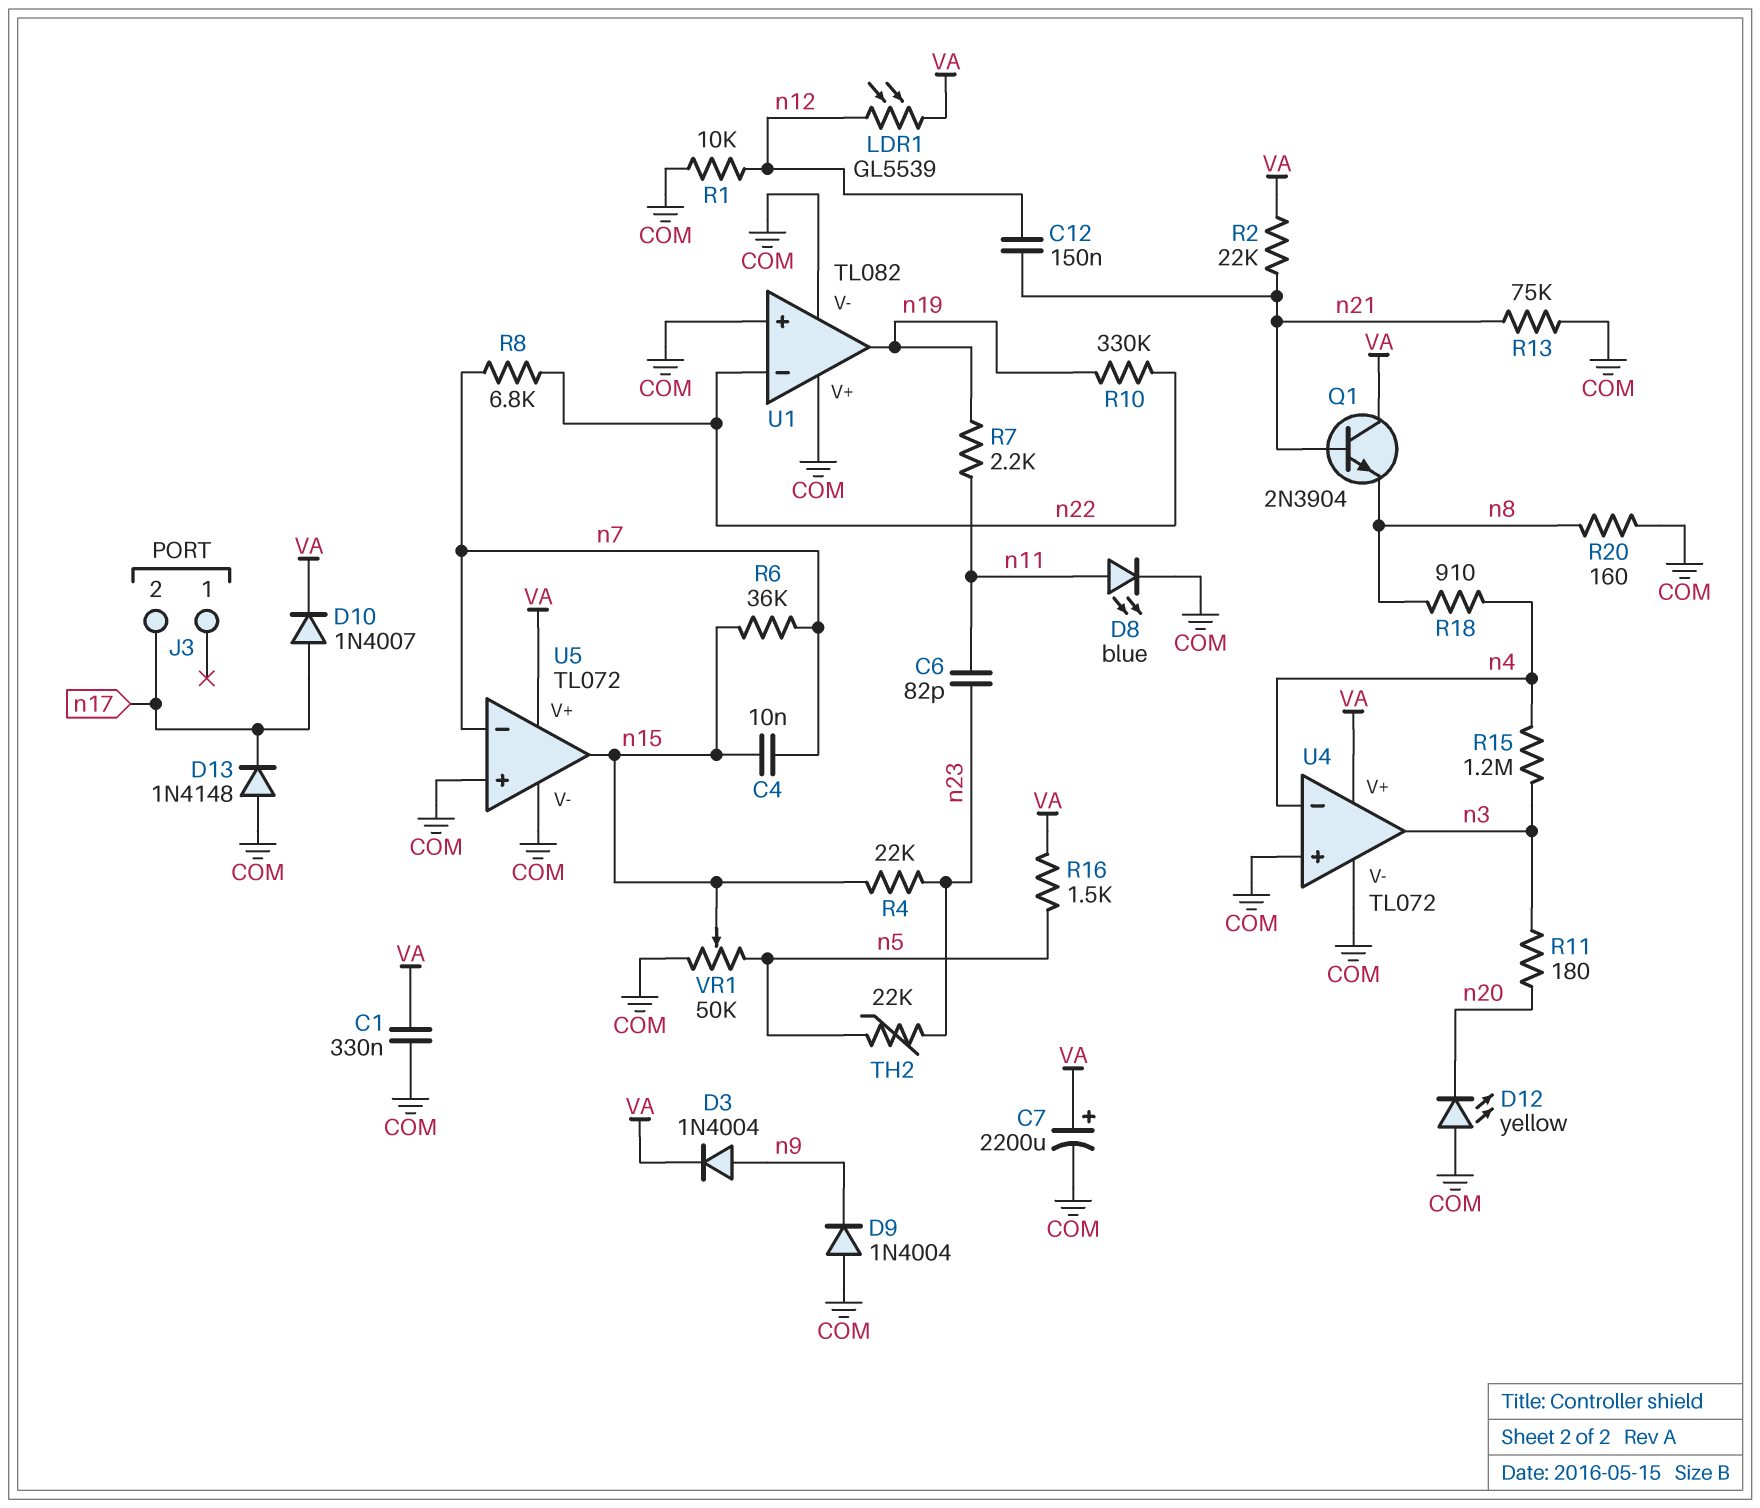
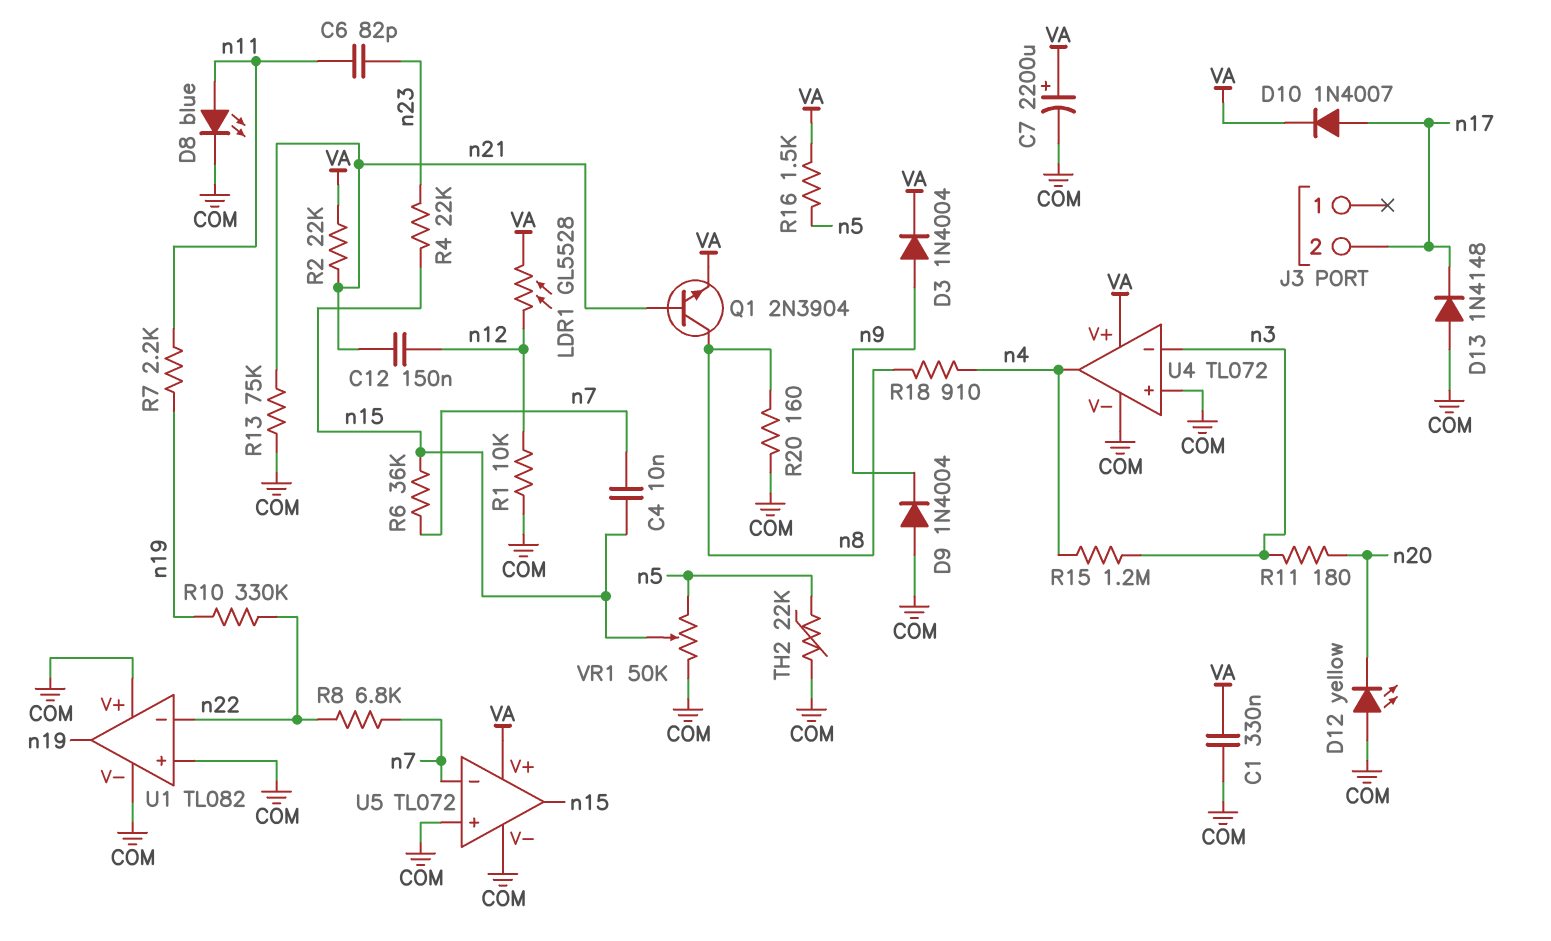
LDR1: GL5539 (VA, n12) -> GL5528 (VA, n12)
Q1: NPN 2N3904 (B n21, C VA, E n8) -> NPN 2N3904 (B n21, C n8, E VA)
TH2: 22k (n5, n23) -> 22k (COM, n5)
U4 pin in-: n4 -> n3
U4 pin out: n3 -> n4

